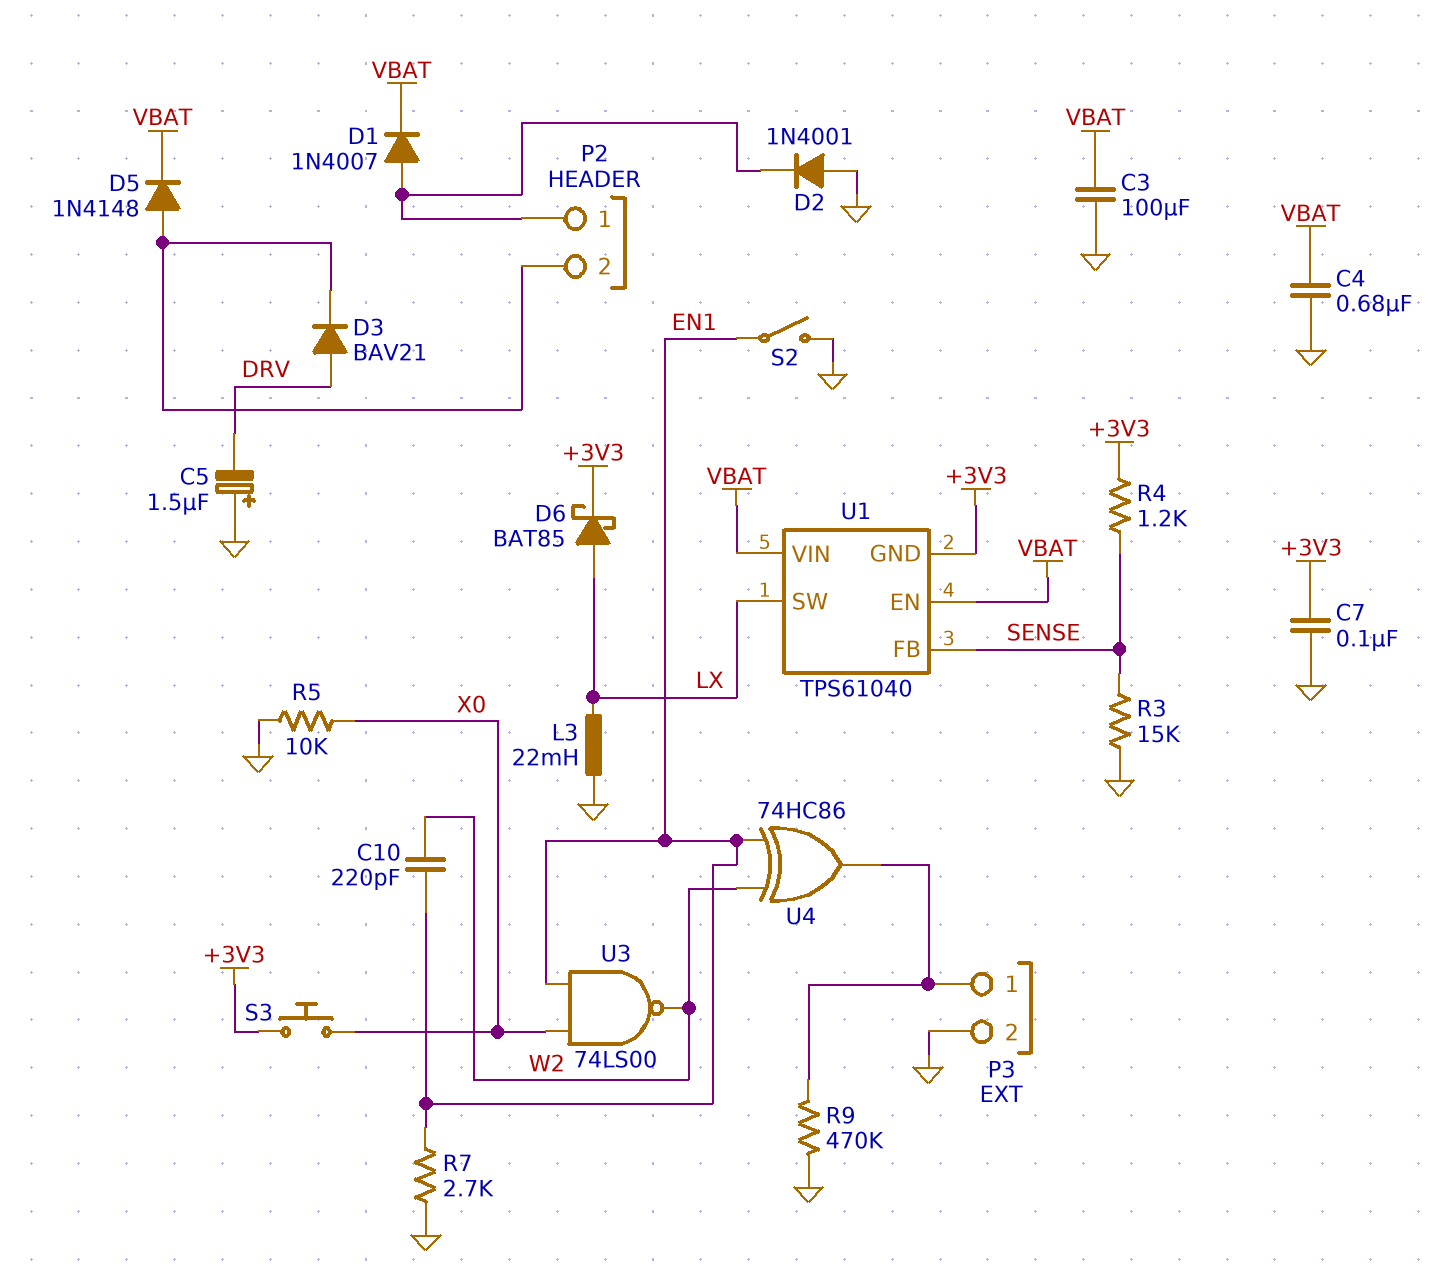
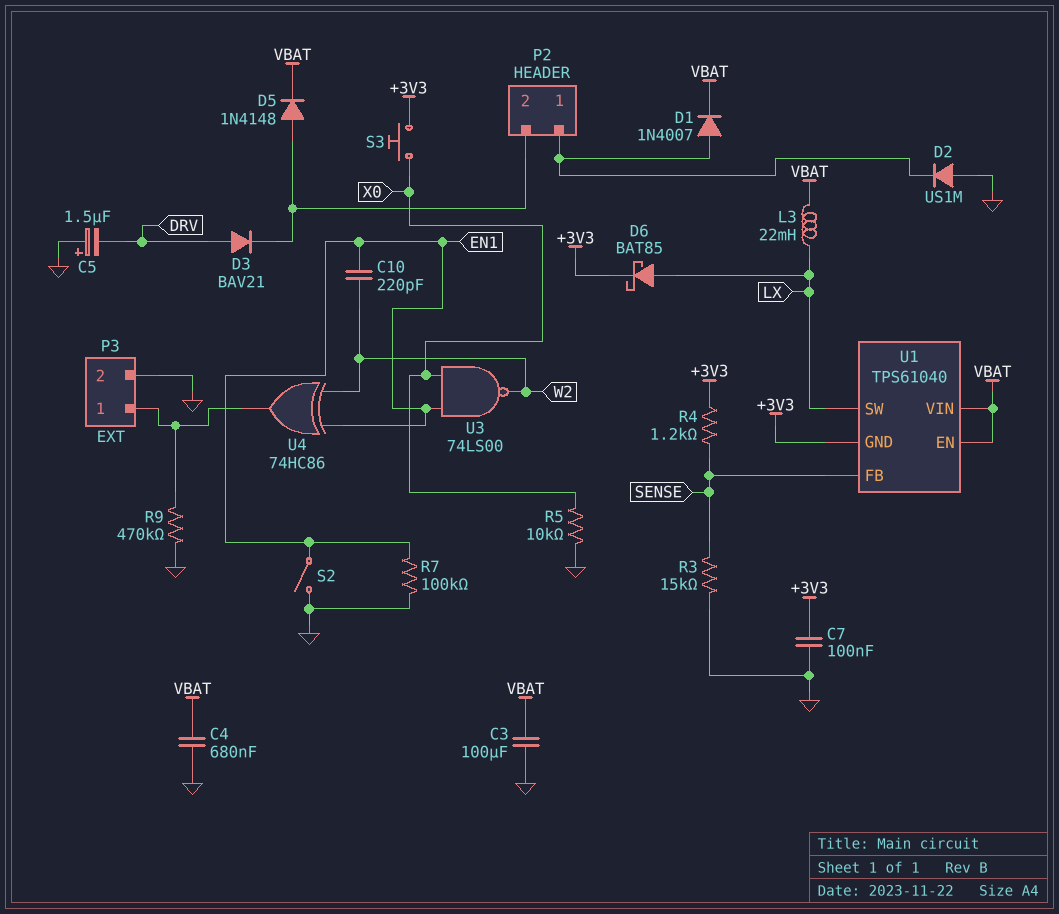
D2: diode 1N4001 (A GND, K P2/1) -> diode US1M (A GND, K P2/1)
L3: 22mH (GND, LX) -> 22mH (LX, VBAT)
R7: 2.7k (EN1, GND) -> 100k (EN1, GND)

